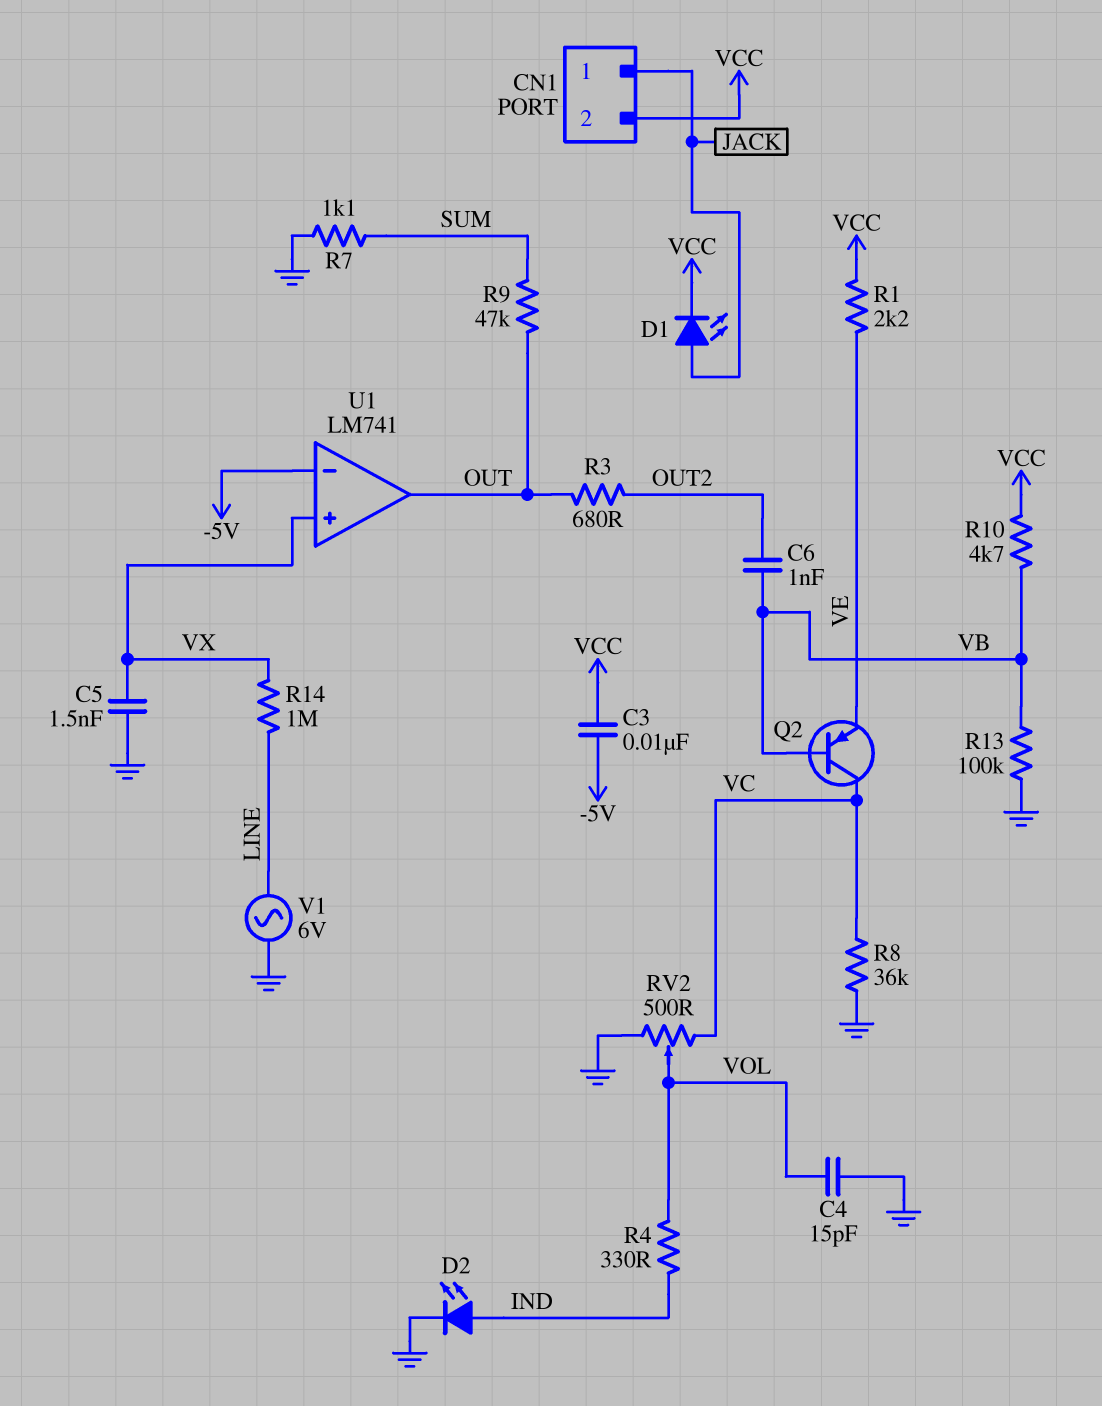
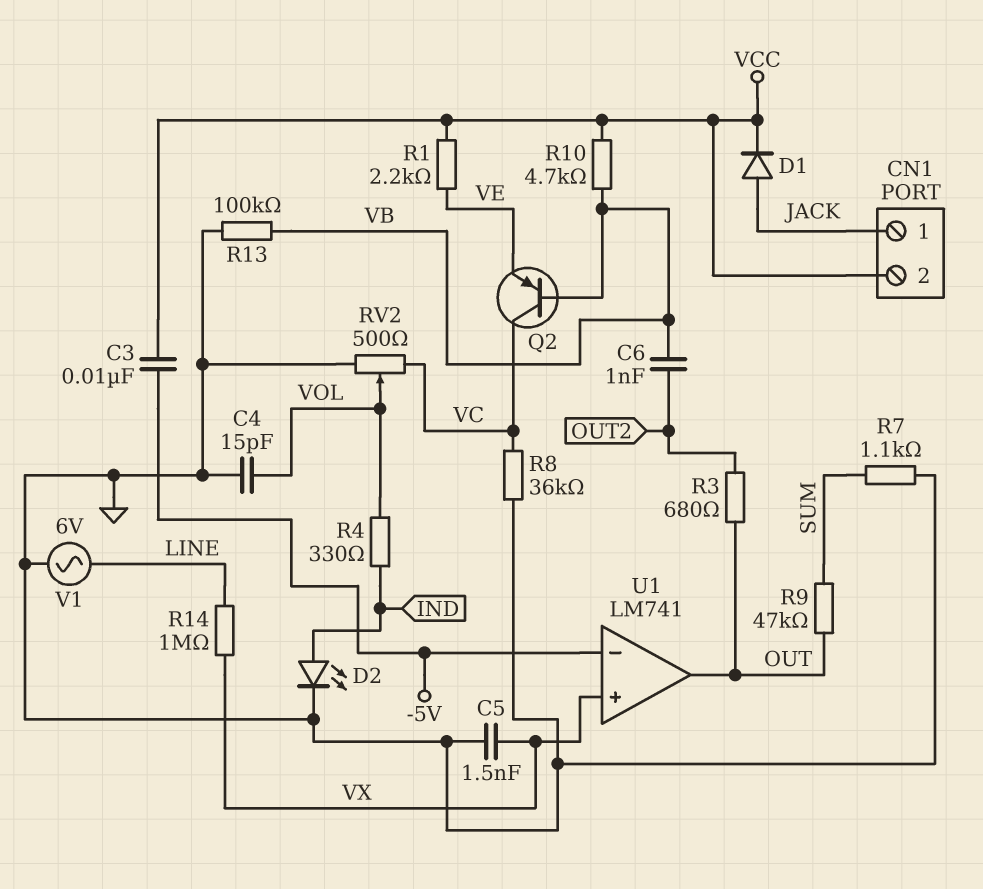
D1: LED (A JACK, K VCC) -> diode (A JACK, K VCC)

